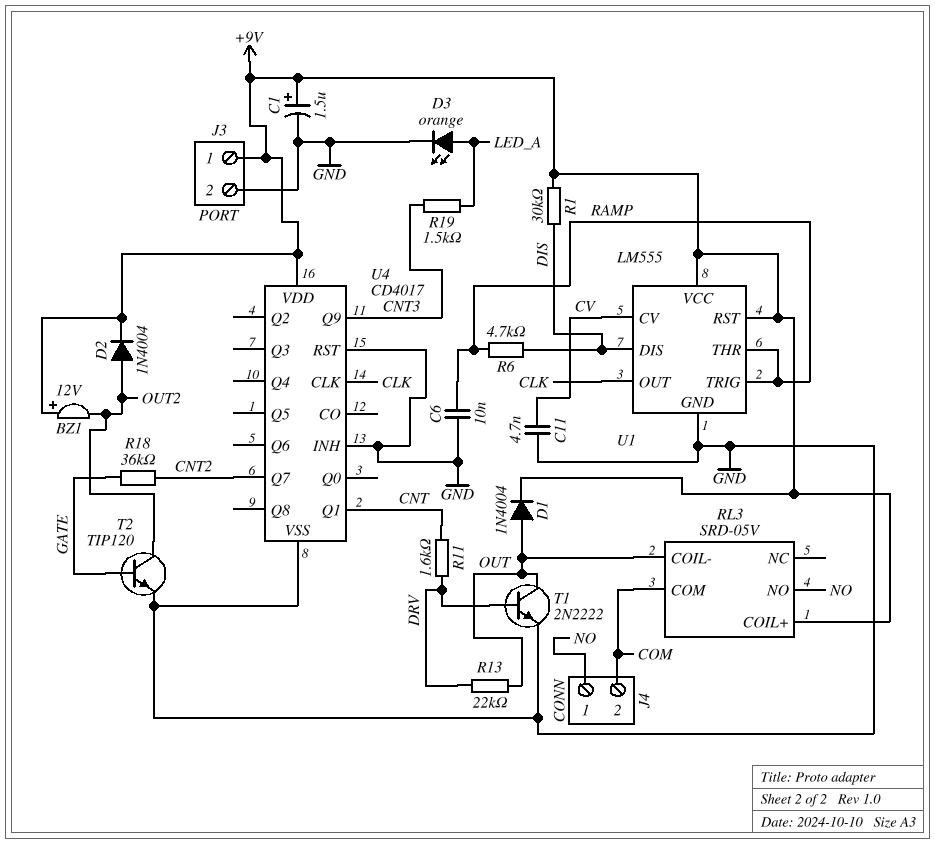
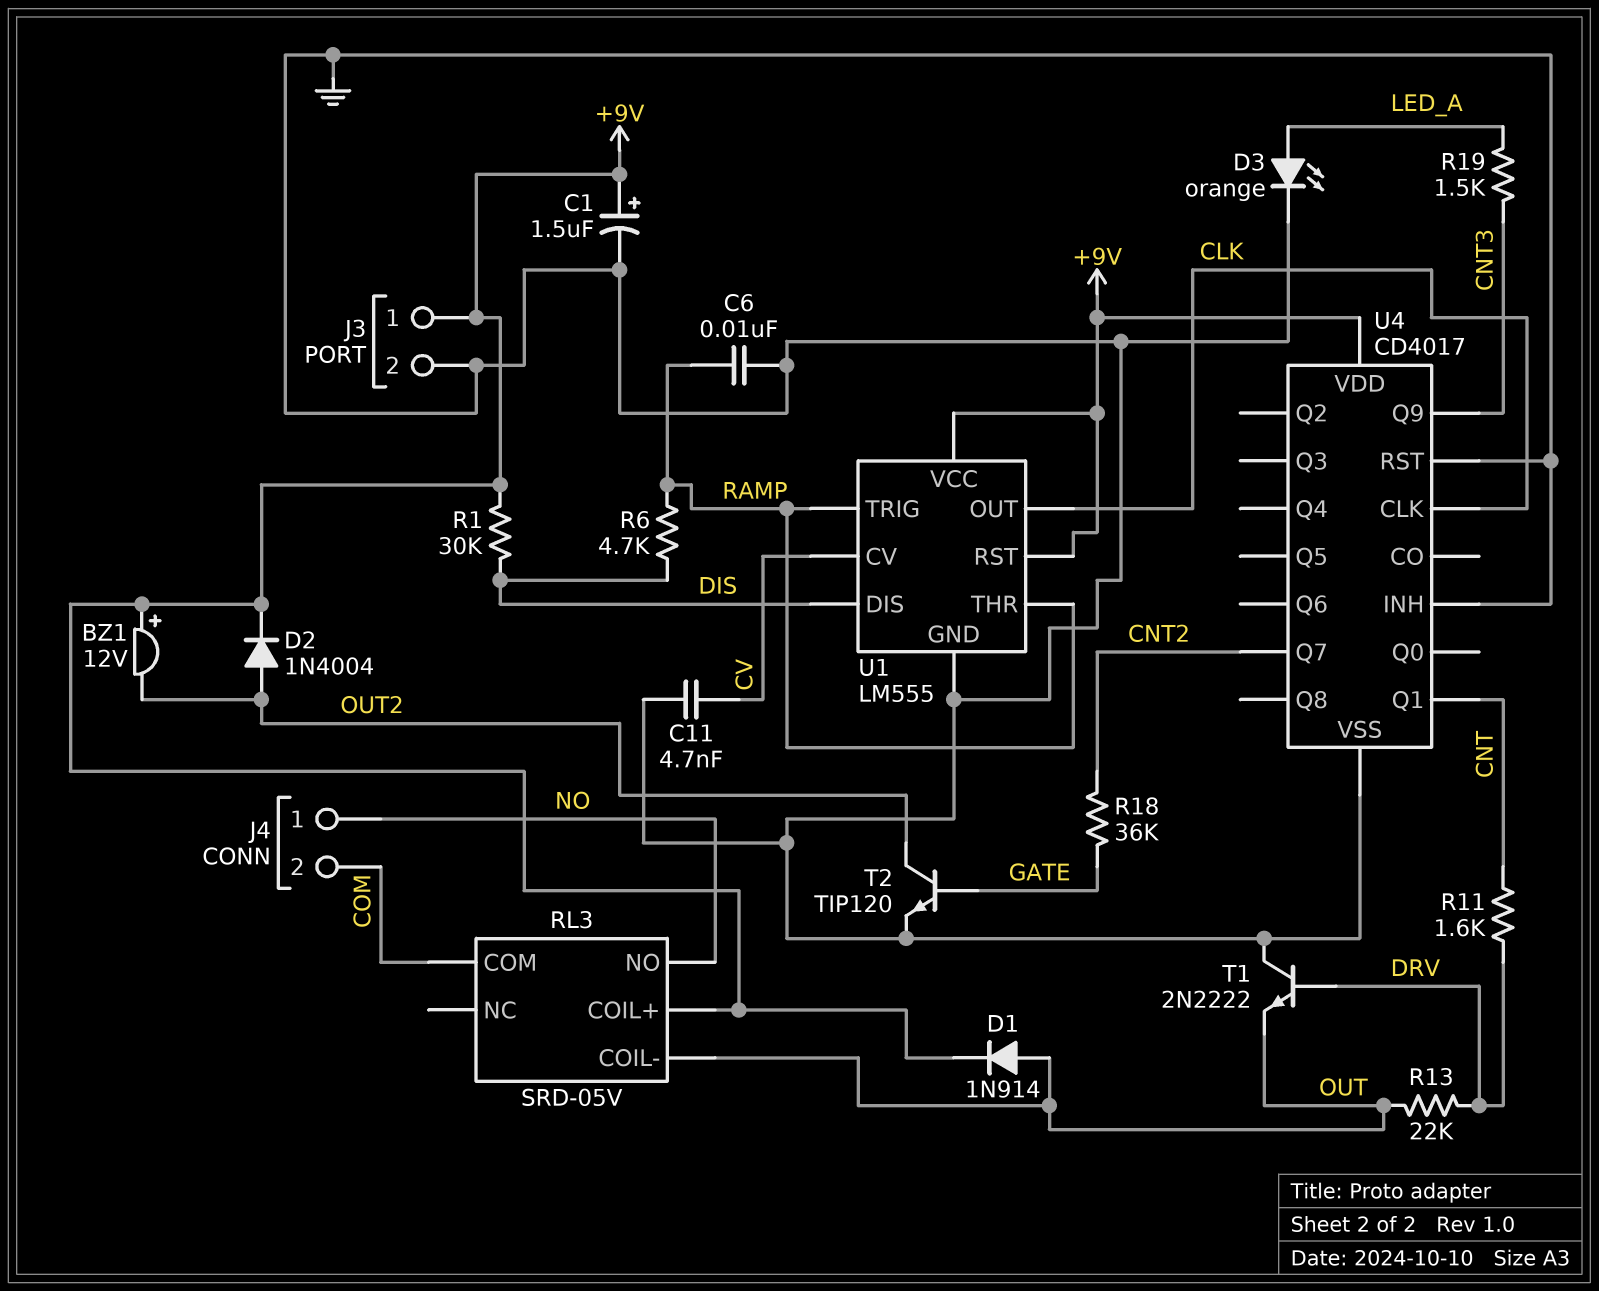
D1: diode 1N4004 (A OUT, K +9V) -> diode 1N914 (A OUT, K +9V)
T1: NPN 2N2222 (B DRV, C OUT, E GND) -> NPN 2N2222 (B DRV, C GND, E OUT)

